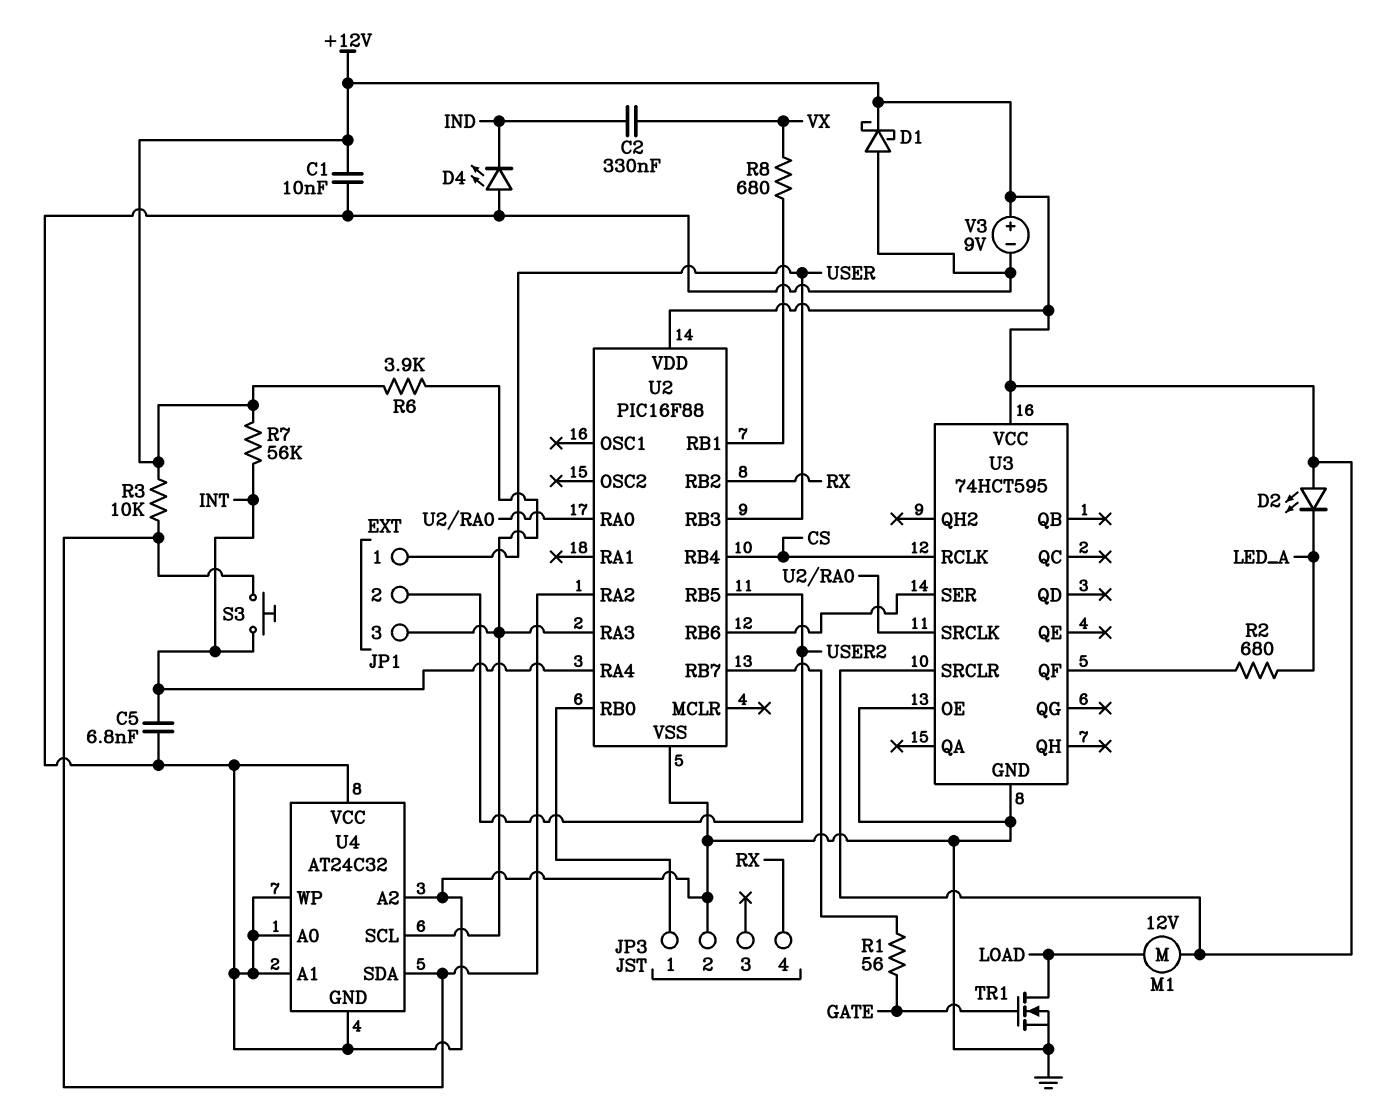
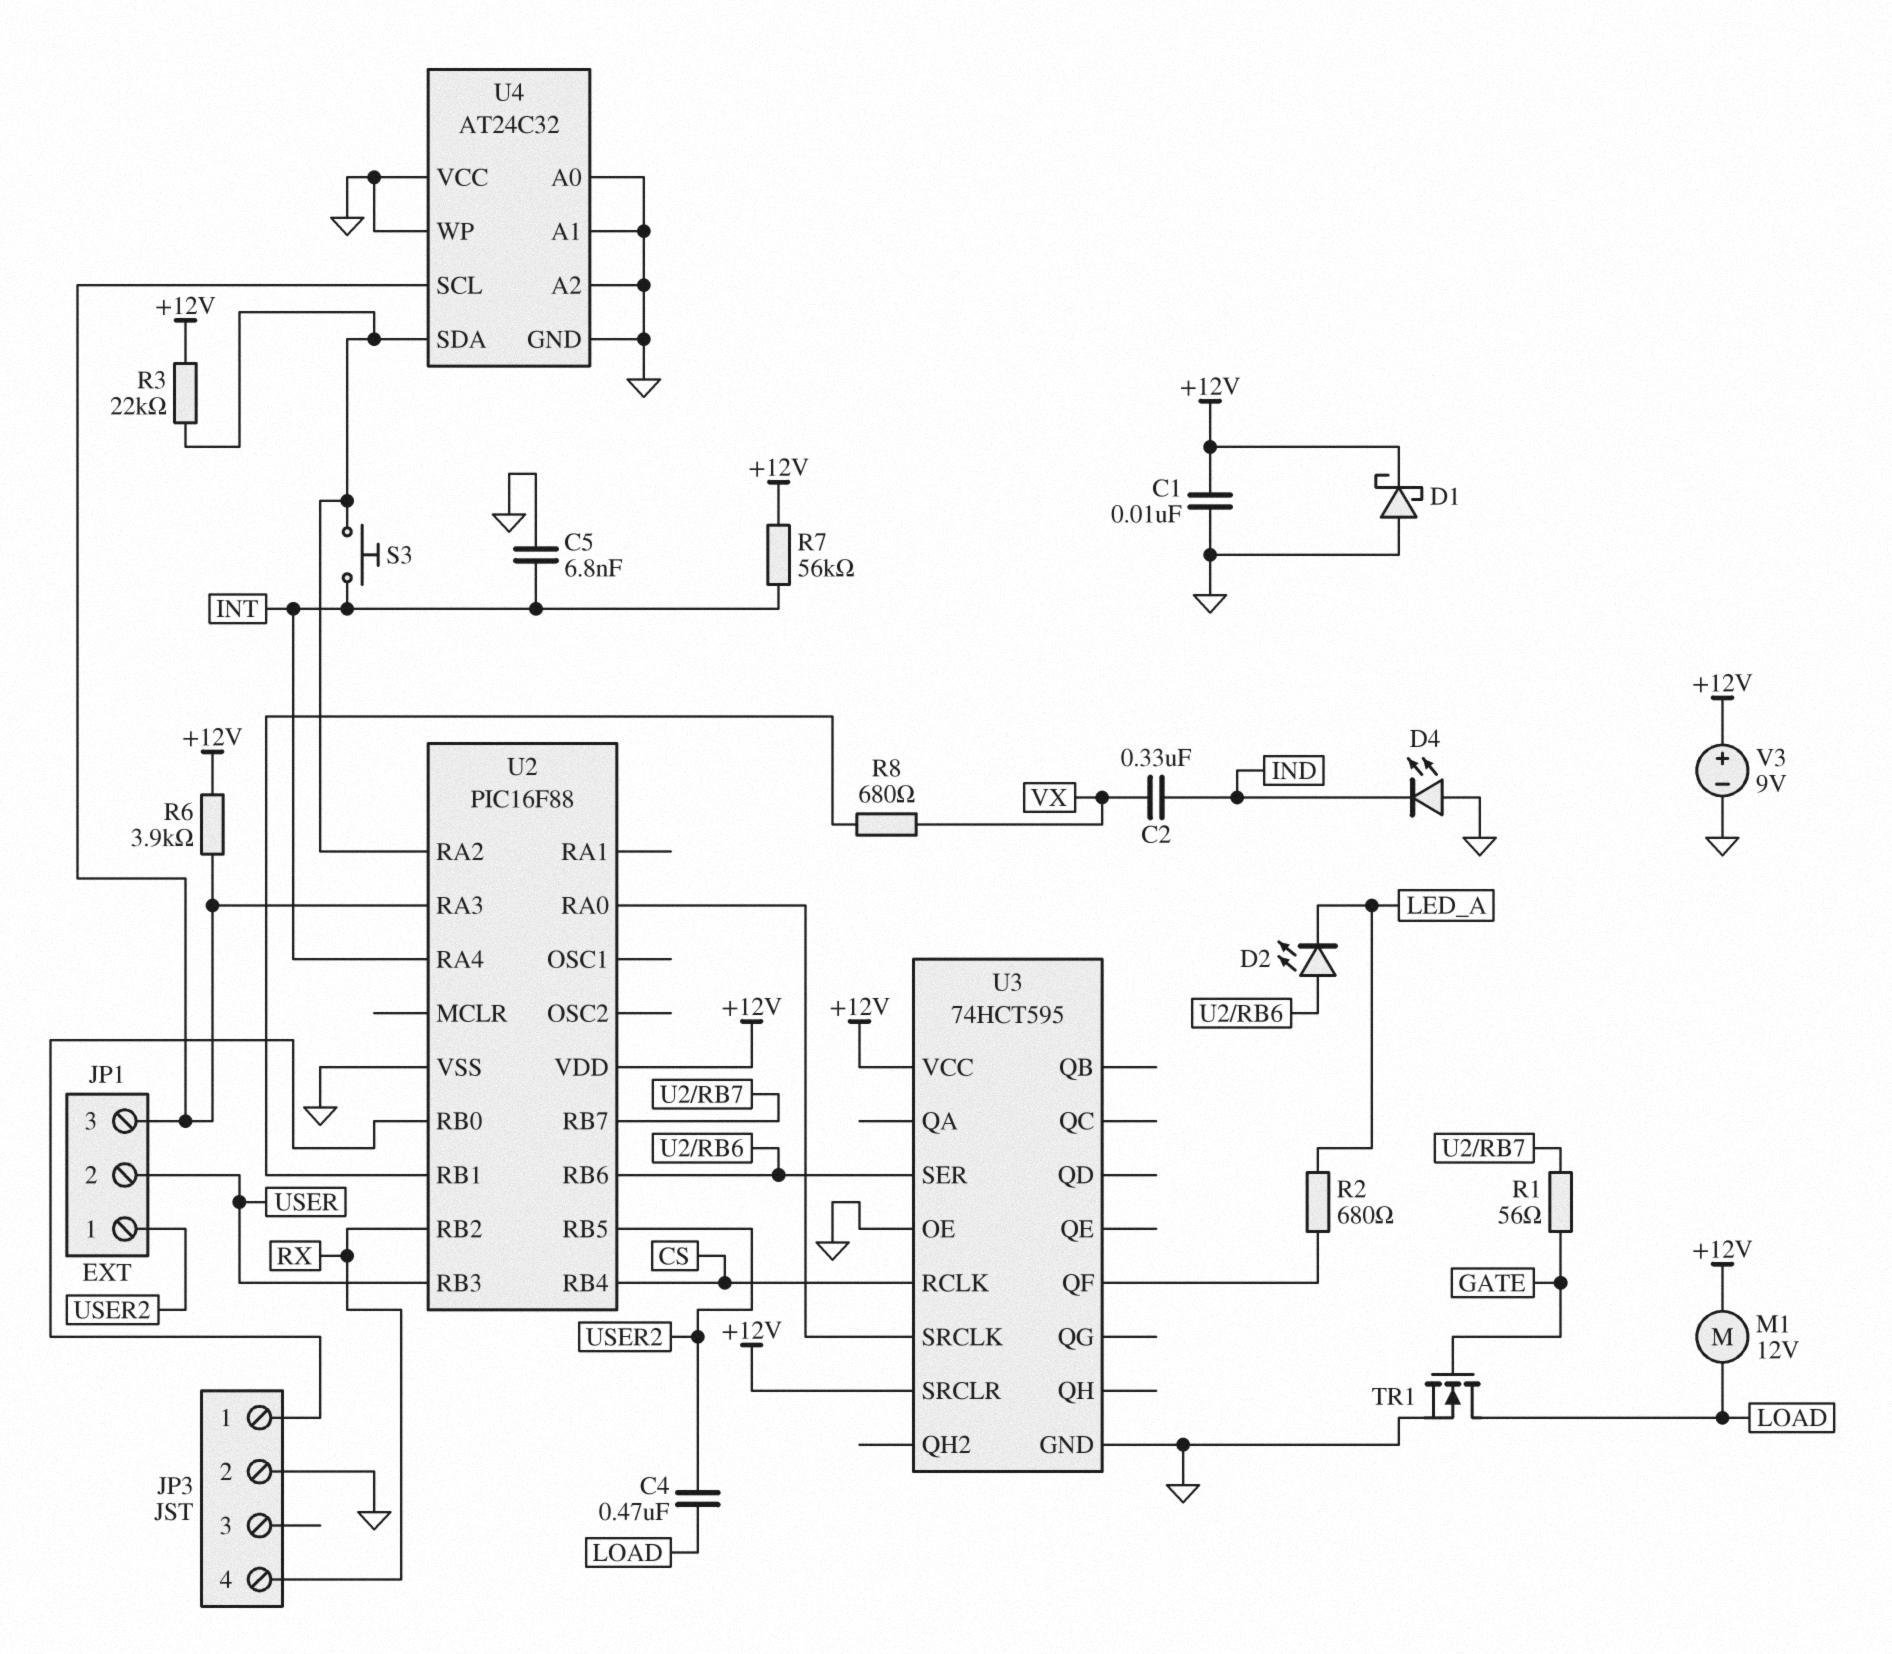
C4: none -> 470nF (LOAD, USER2)
D2: LED (A +12V, K LED_A) -> LED (A U2/RB6, K LED_A)
JP1 pin 1: USER -> USER2
JP1 pin 2: USER2 -> USER
R3: 10k (+12V, U2/RA2) -> 22k (+12V, U2/RA2)

